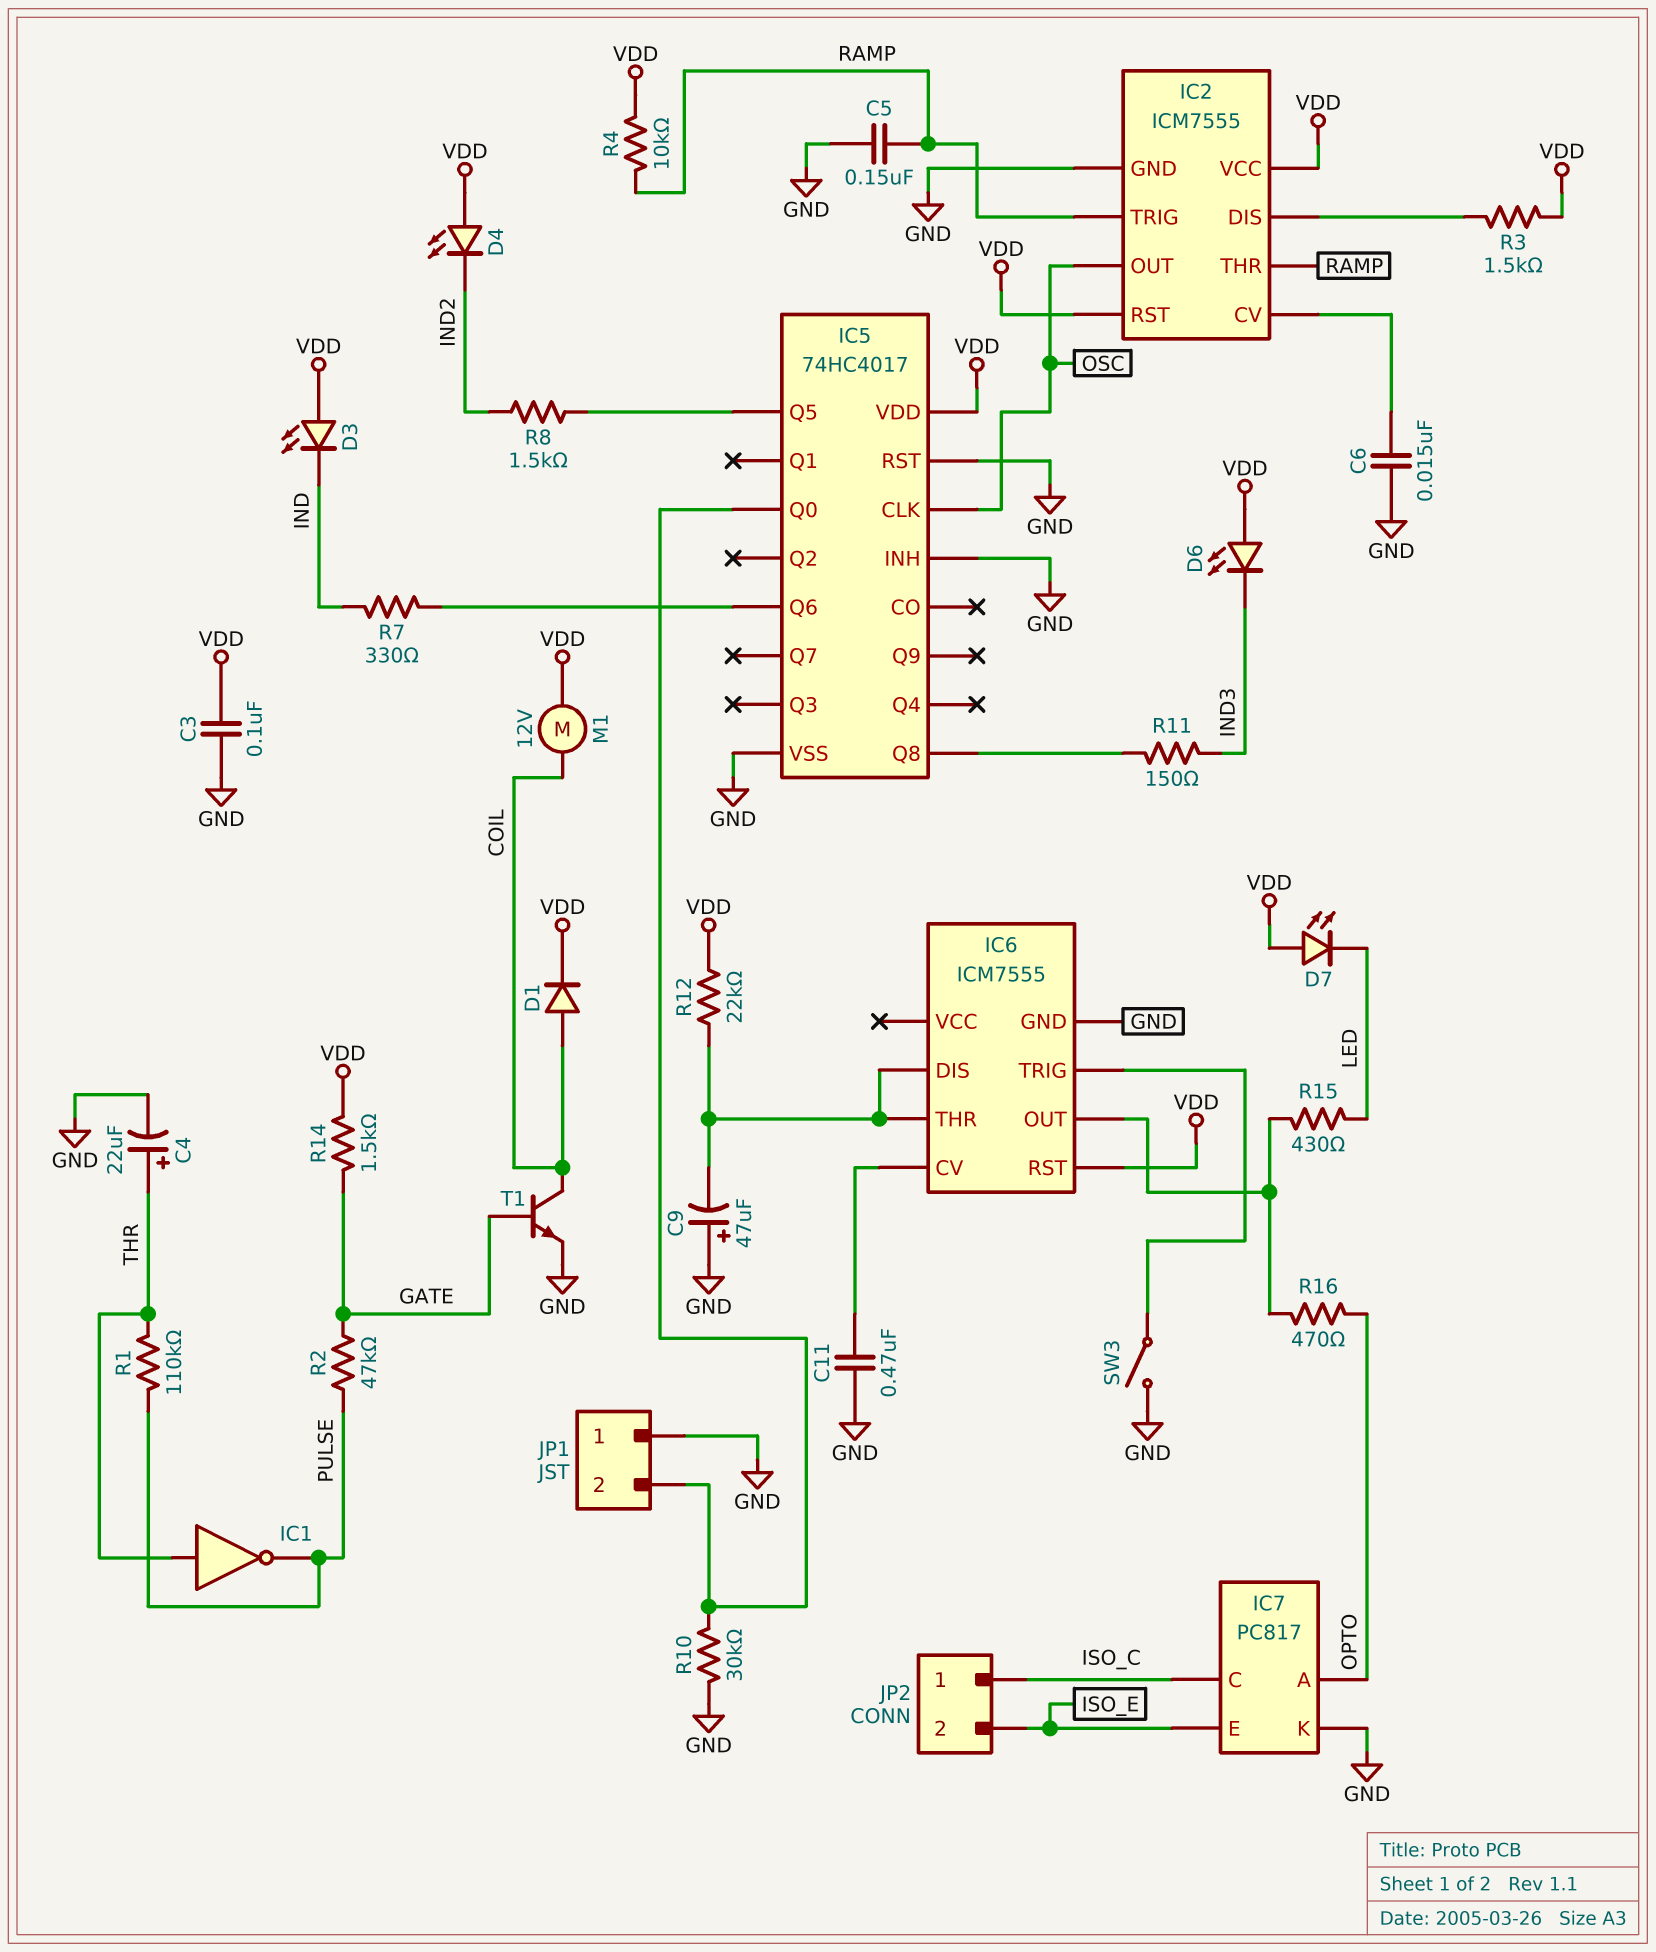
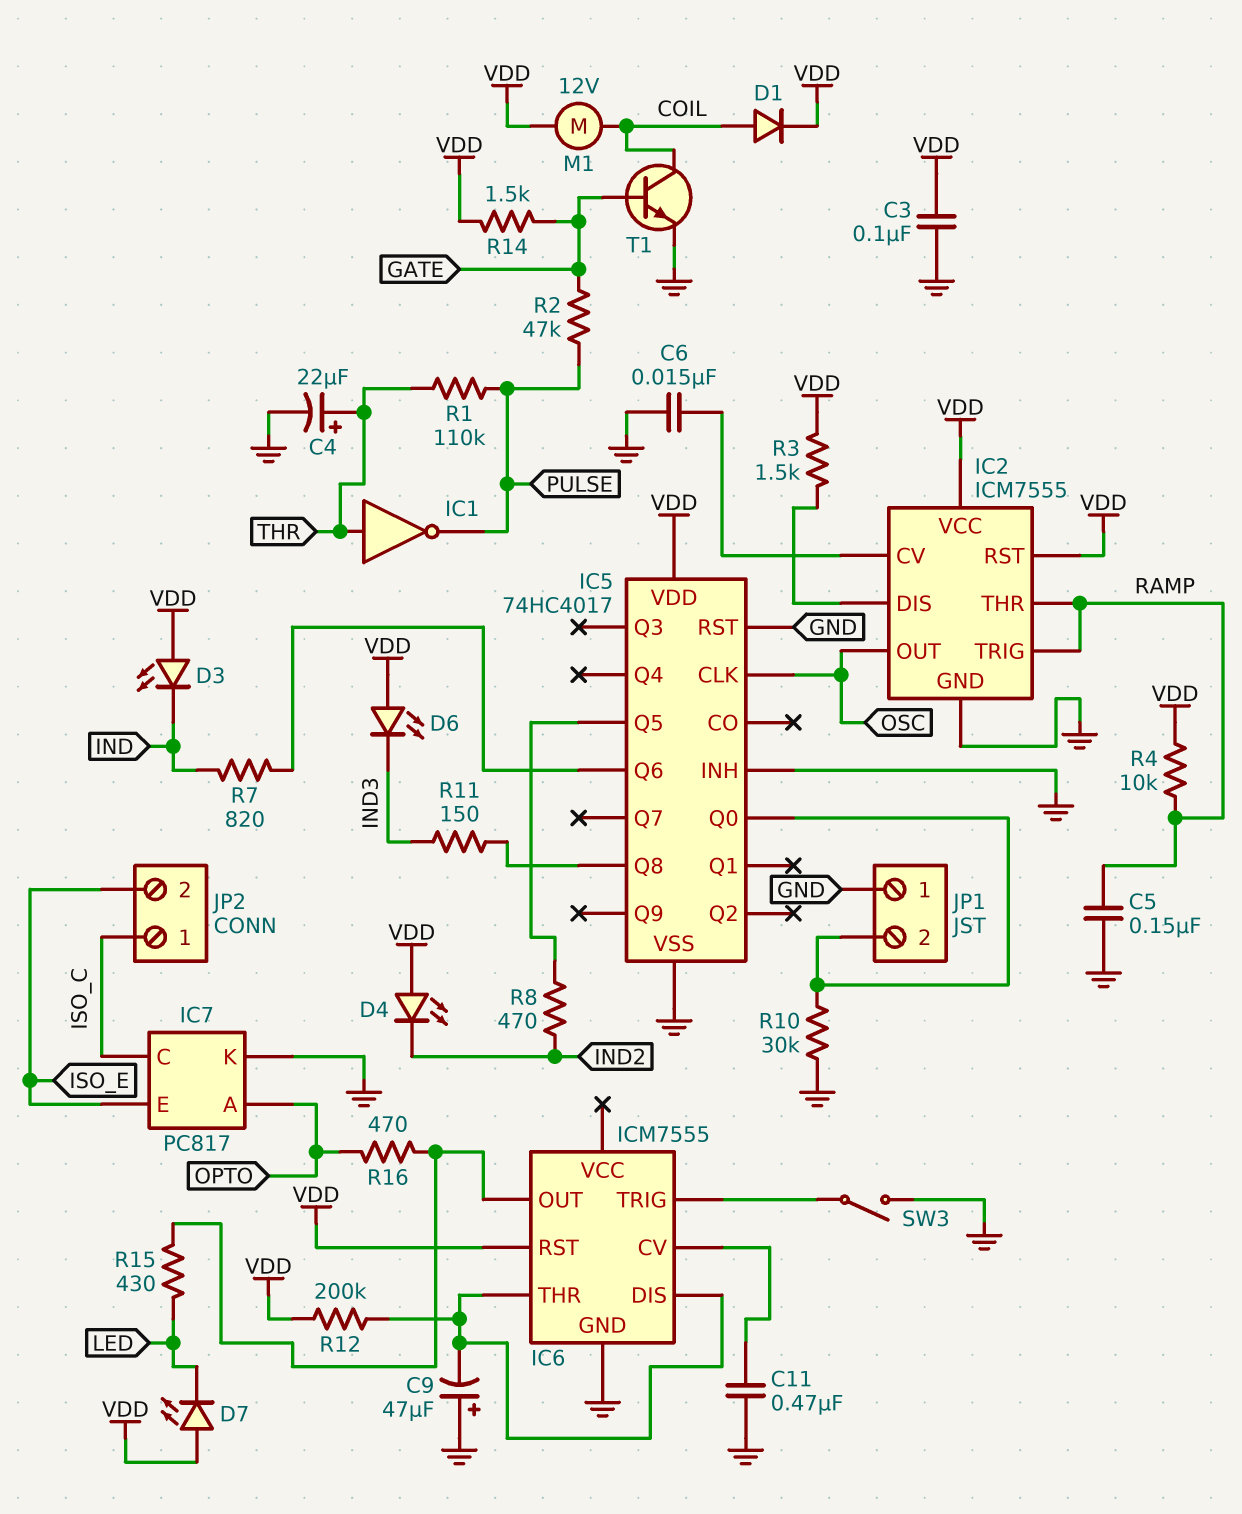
R7: 330 (IC5/Q6, IND) -> 820 (IC5/Q6, IND)
R8: 1.5k (IC5/Q5, IND2) -> 470 (IC5/Q5, IND2)
R12: 22k (IC6/DIS, VDD) -> 200k (IC6/DIS, VDD)

